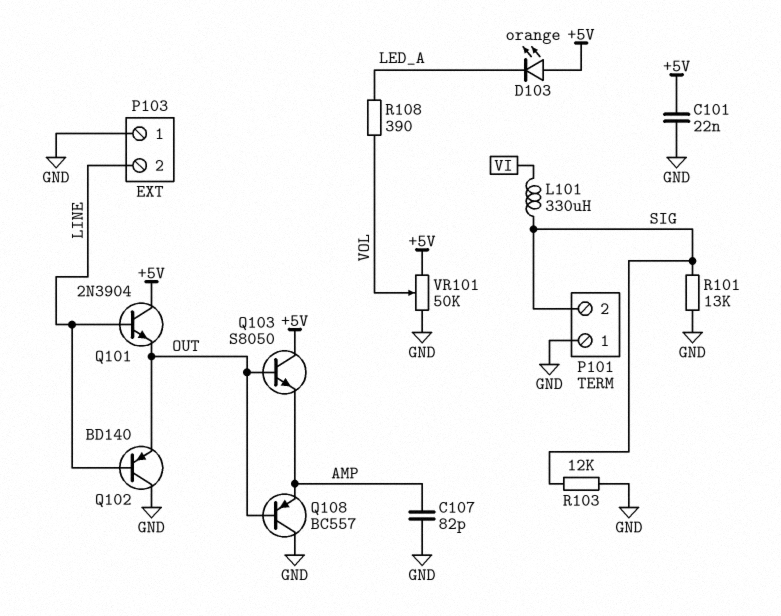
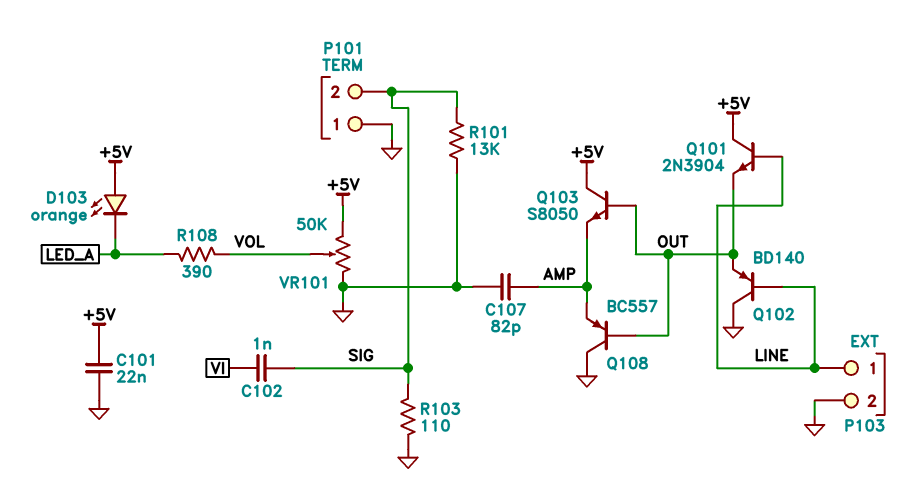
C102: none -> 1nF (SIG, VI)
L101: 330uH (SIG, VI) -> none
P103 pin 1: GND -> LINE
P103 pin 2: LINE -> GND
R103: 12k (GND, SIG) -> 110 (GND, SIG)

